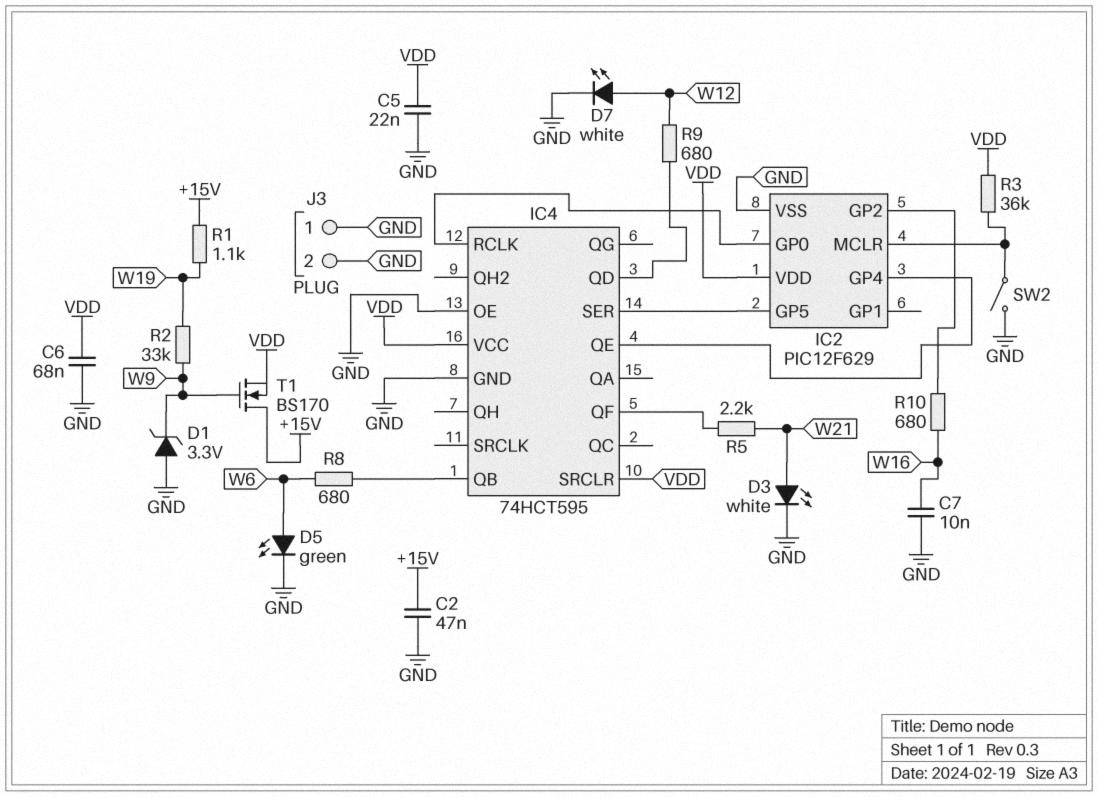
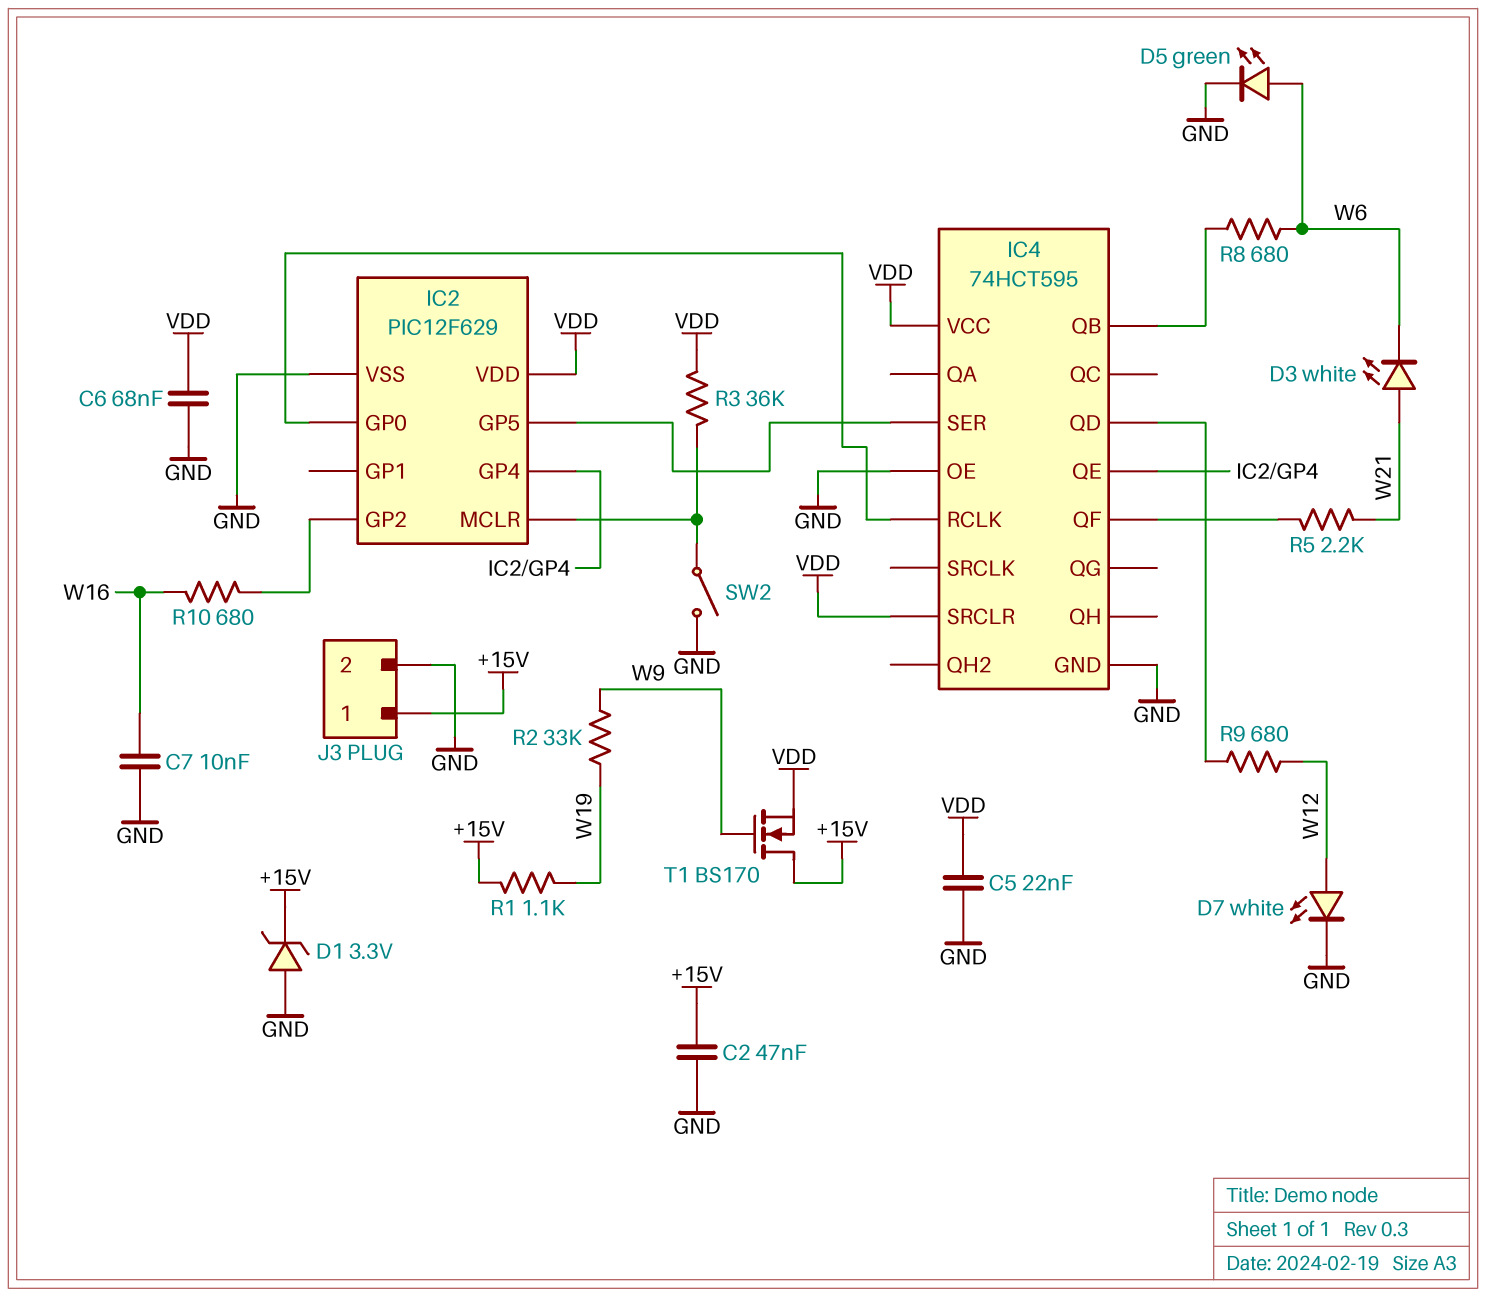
D1: zener 3.3V (A GND, K W9) -> zener 3.3V (A GND, K +15V)
D3: LED white (A W21, K GND) -> LED white (A W21, K W6)
J3 pin 1: GND -> +15V

